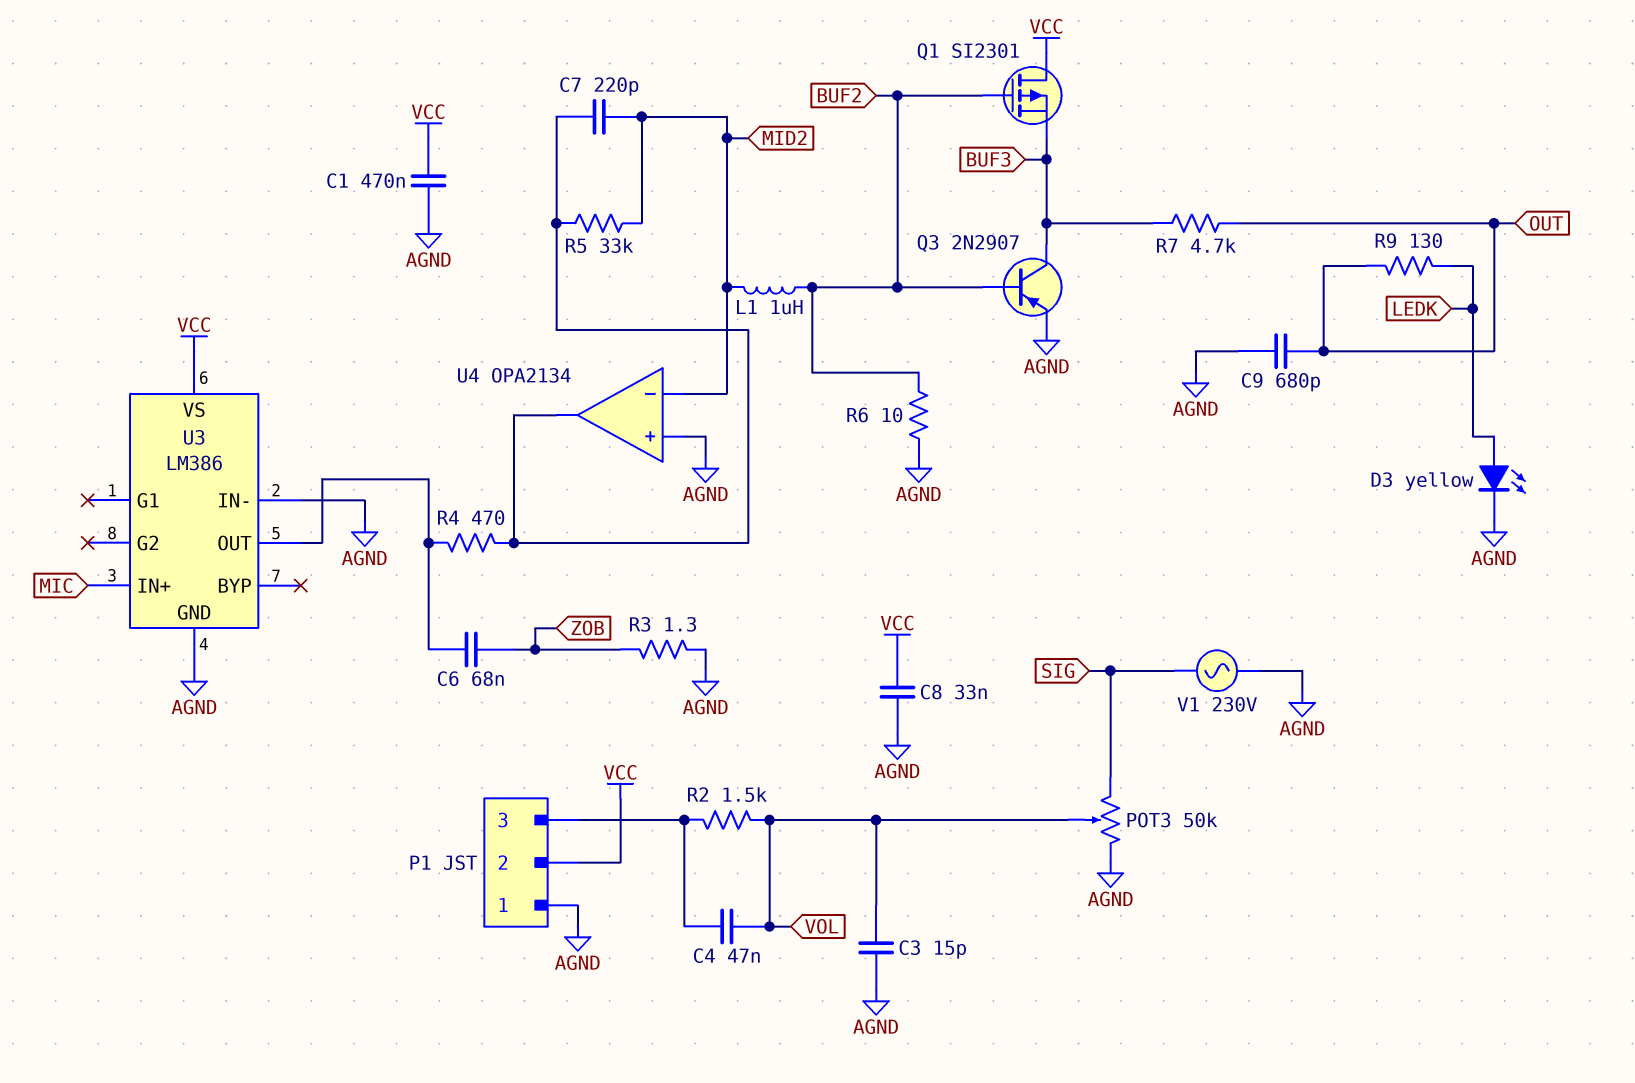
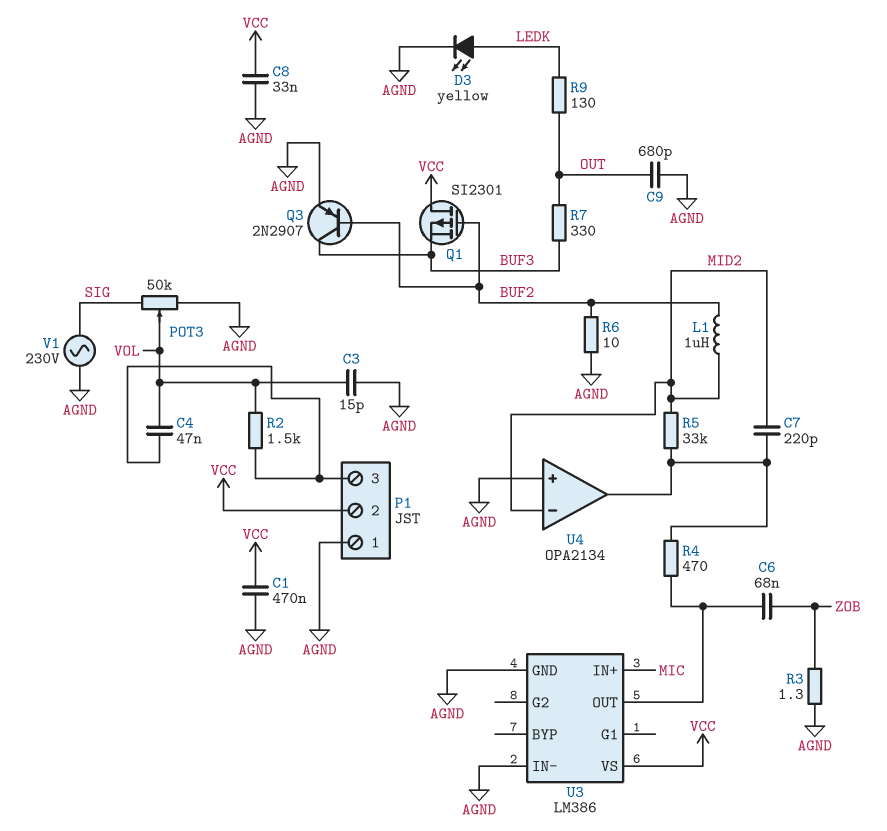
R7: 4.7k (BUF3, OUT) -> 330 (BUF3, OUT)

